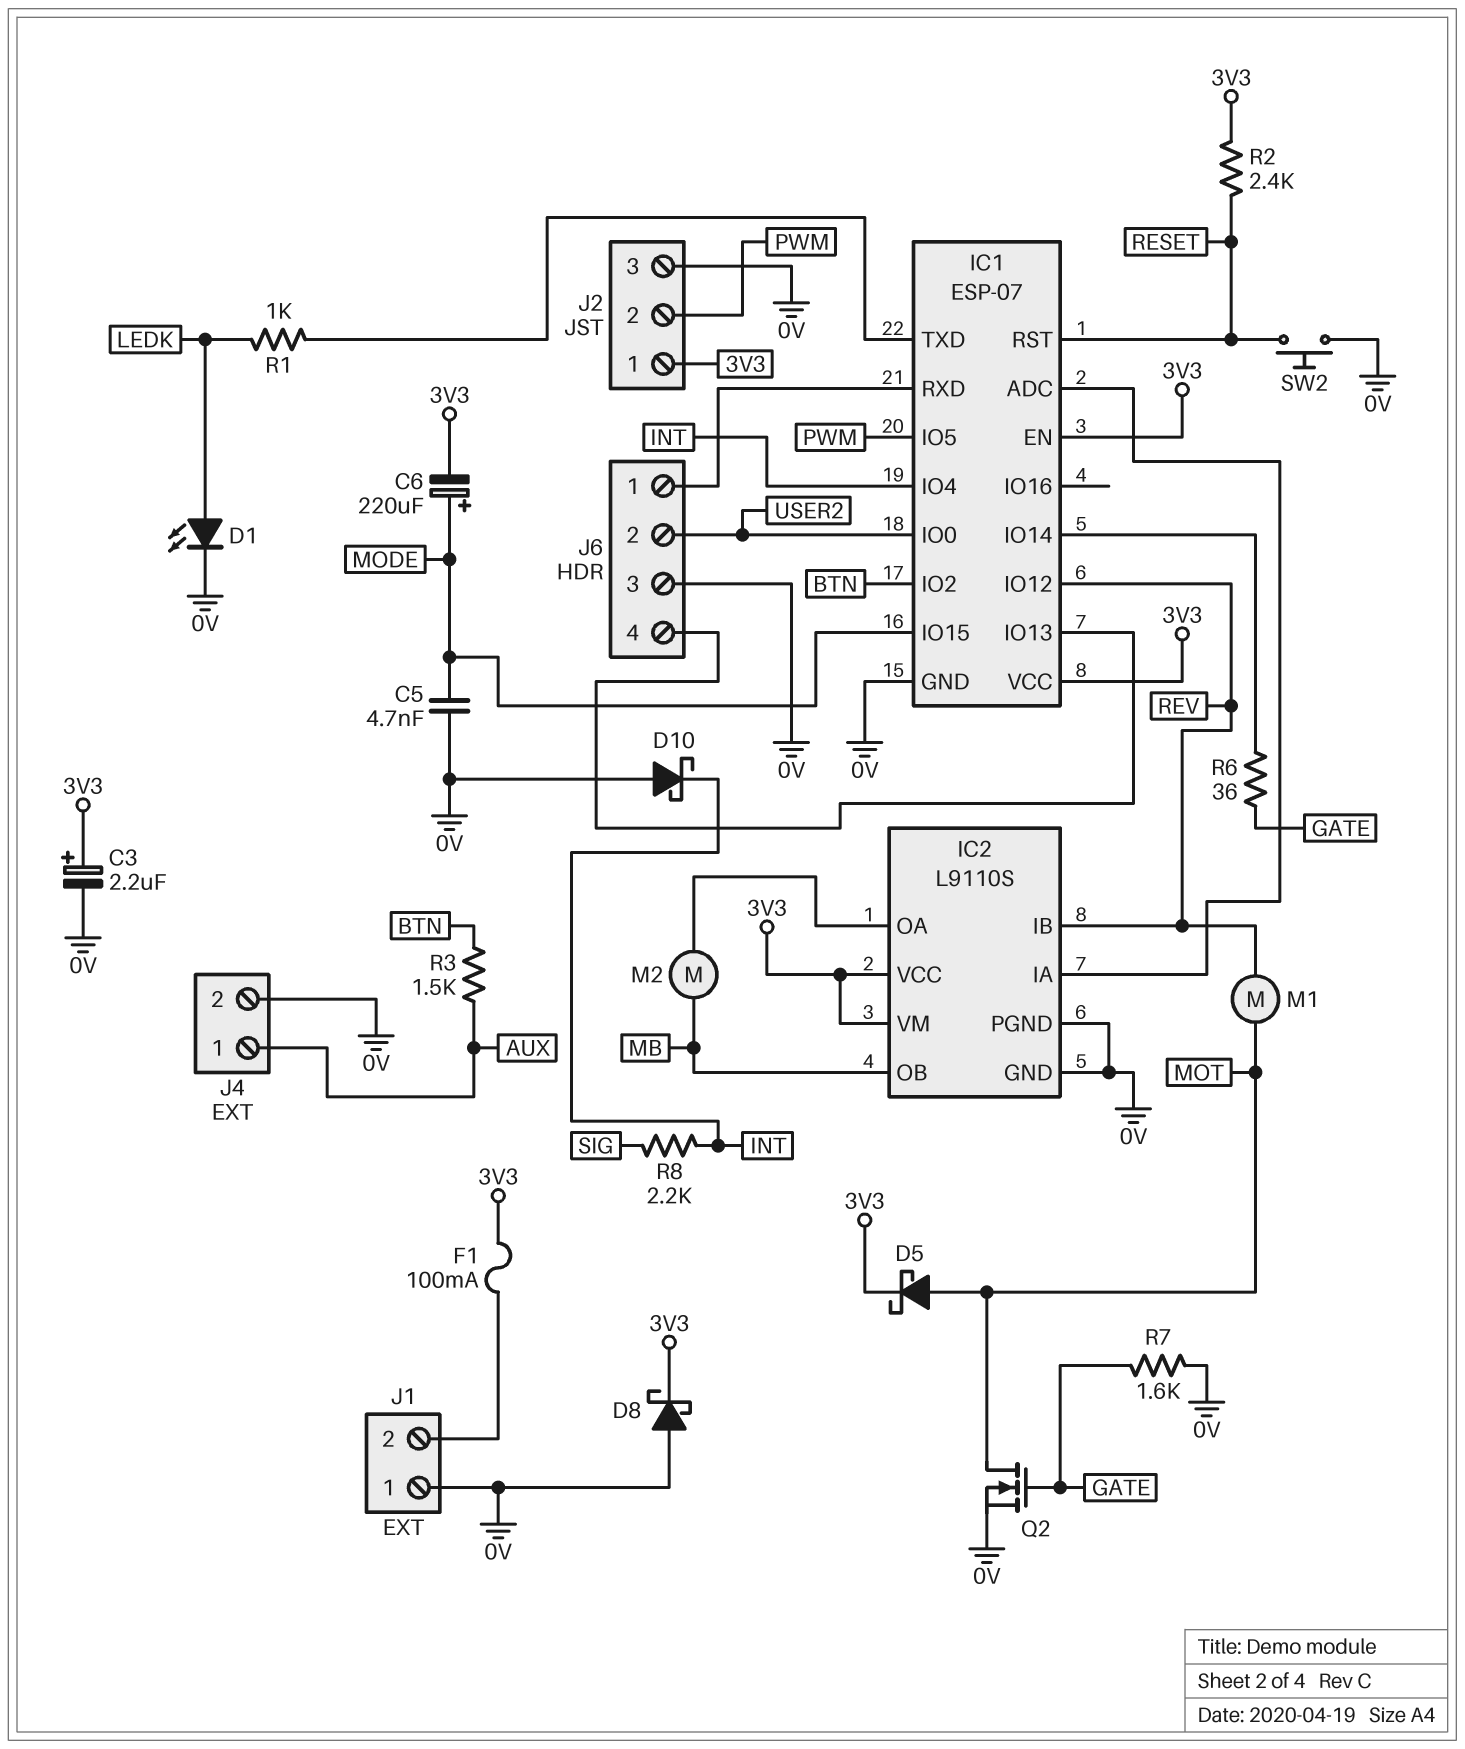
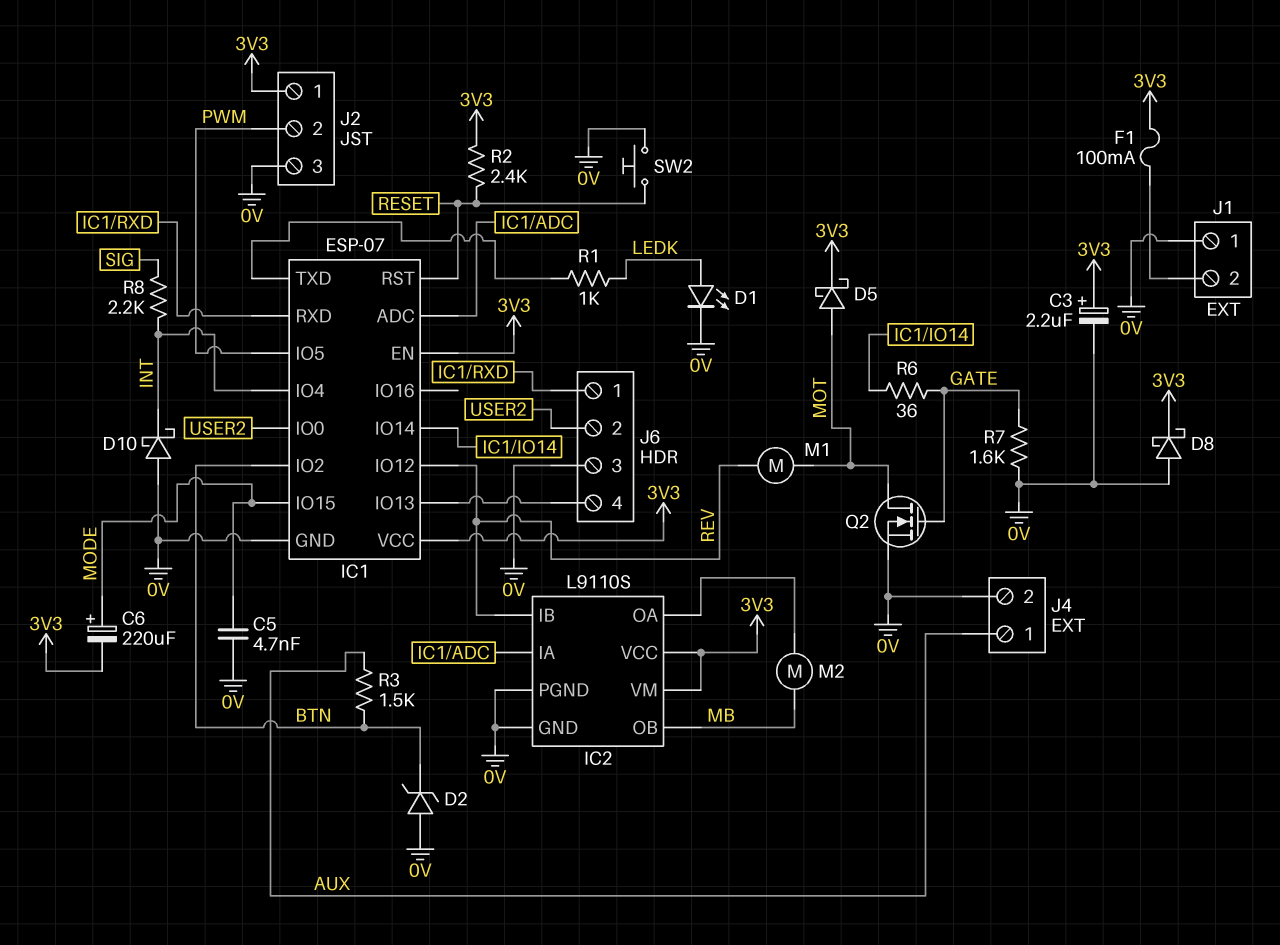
D2: none -> zener (A 0V, K BTN)

